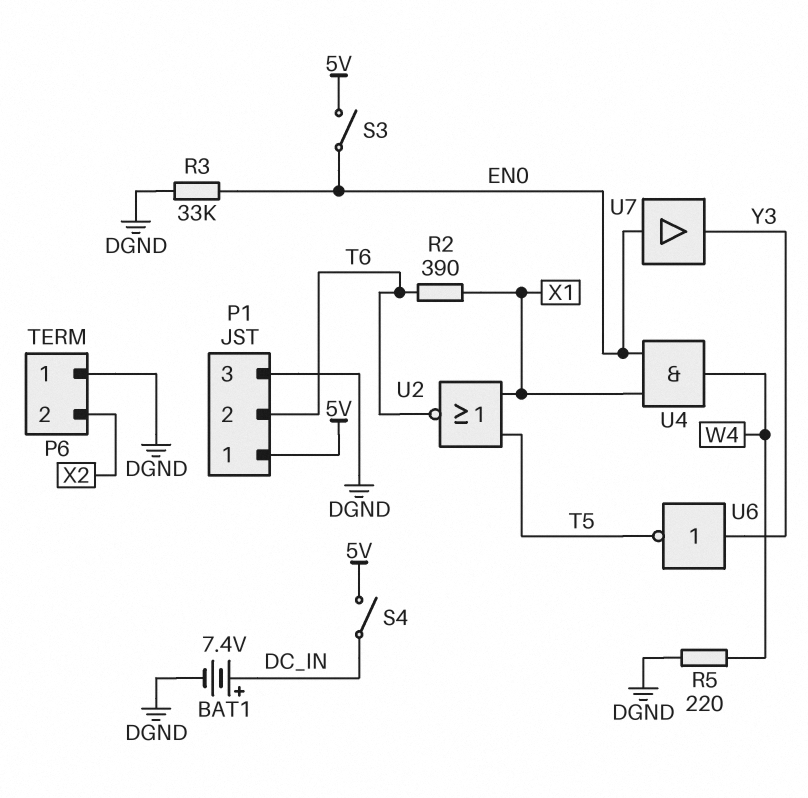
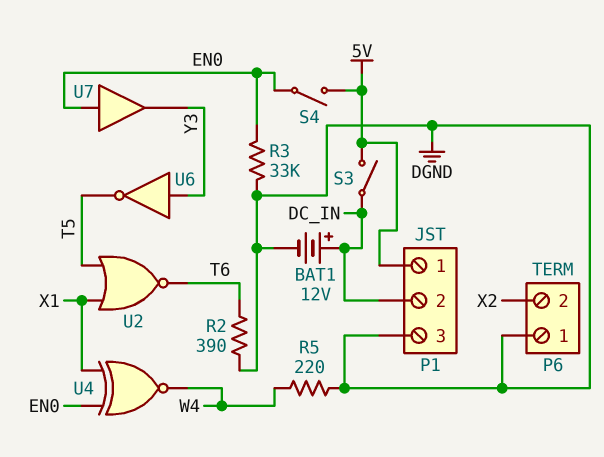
BAT1: 7.4V (plus DC_IN, minus DGND) -> 12V (plus DC_IN, minus DGND)
P1 pin 2: T6 -> DC_IN
R2: 390 (T6, X1) -> 390 (DGND, T6)
S3: switch (5V, EN0) -> switch (5V, DC_IN)
S4: switch (5V, DC_IN) -> switch (5V, EN0)
U4: AND (in EN0, in X1, out W4) -> XNOR (in EN0, in X1, out W4)

